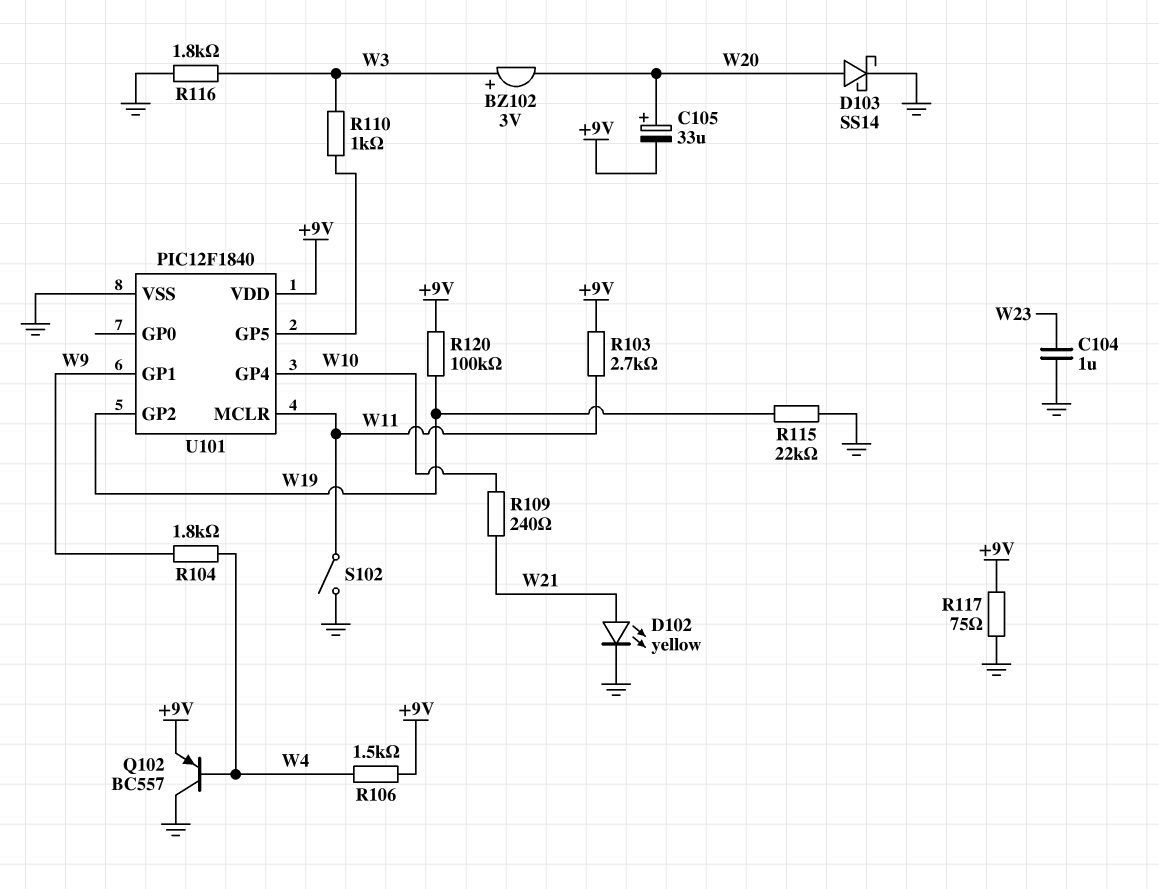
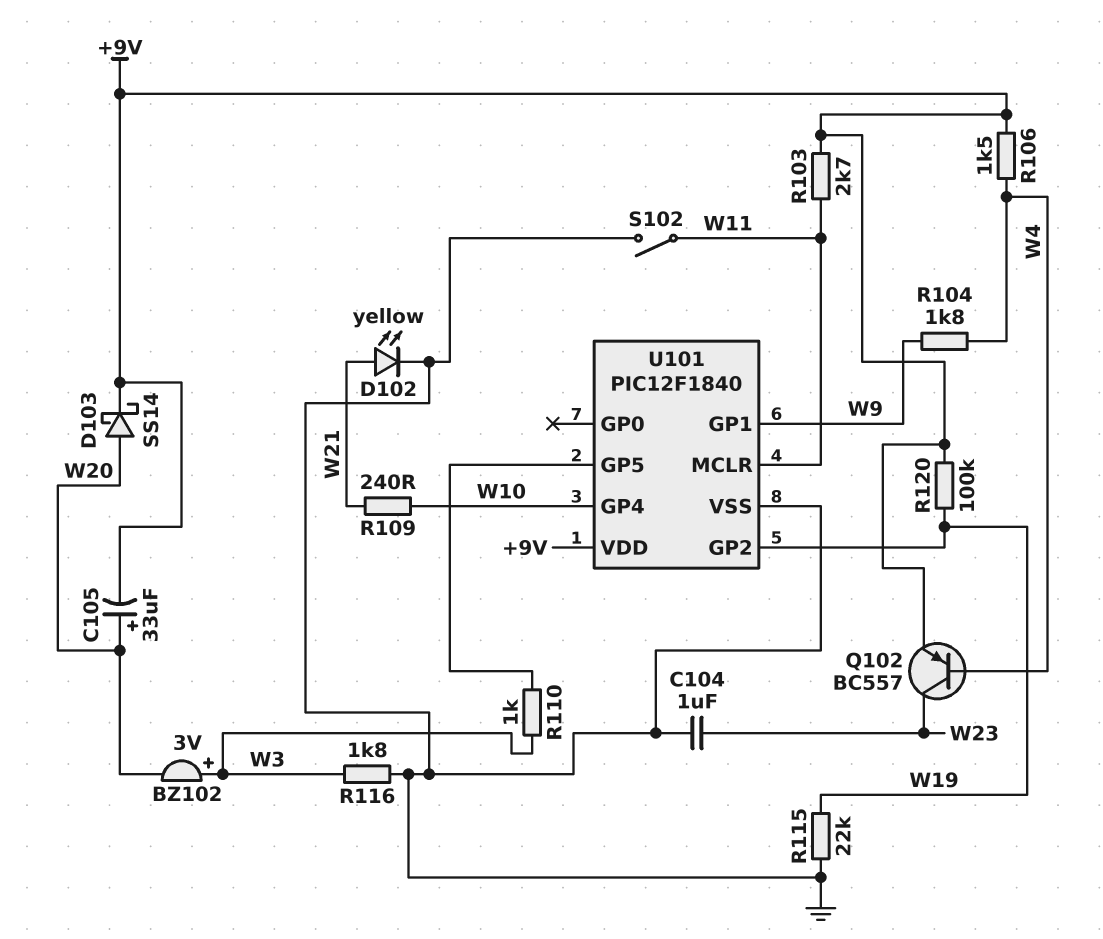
D103: schottky SS14 (A W20, K GND) -> schottky SS14 (A W20, K +9V)
Q102: PNP BC557 (B W4, C GND, E +9V) -> PNP BC557 (B W4, C W23, E +9V)
R117: 75 (+9V, GND) -> none

